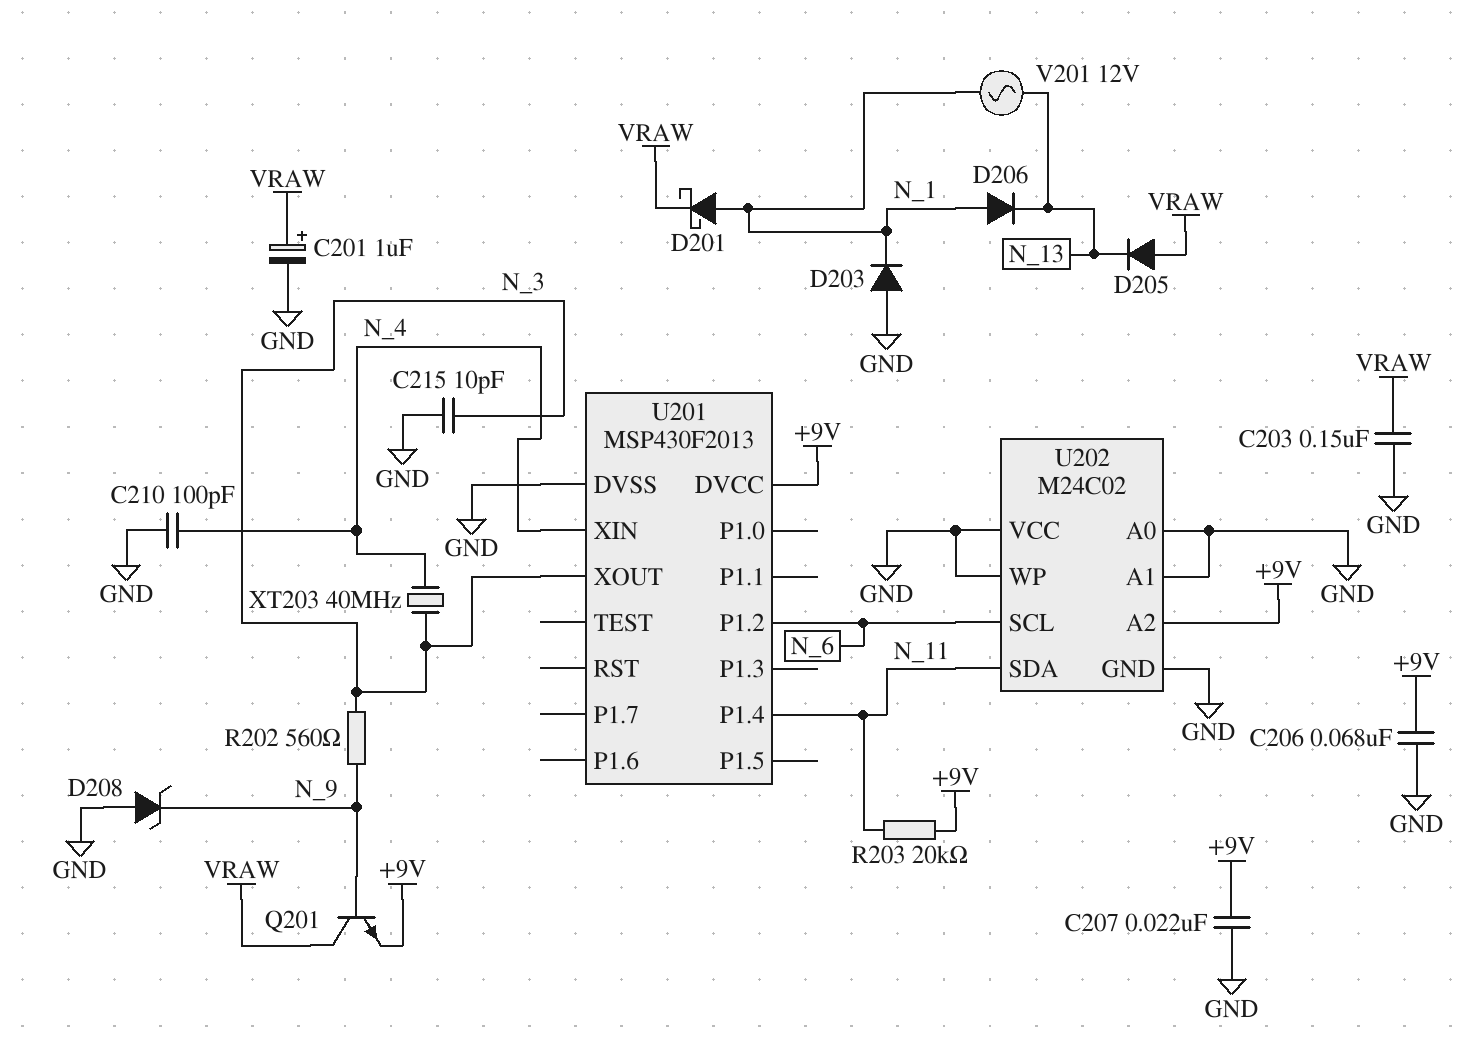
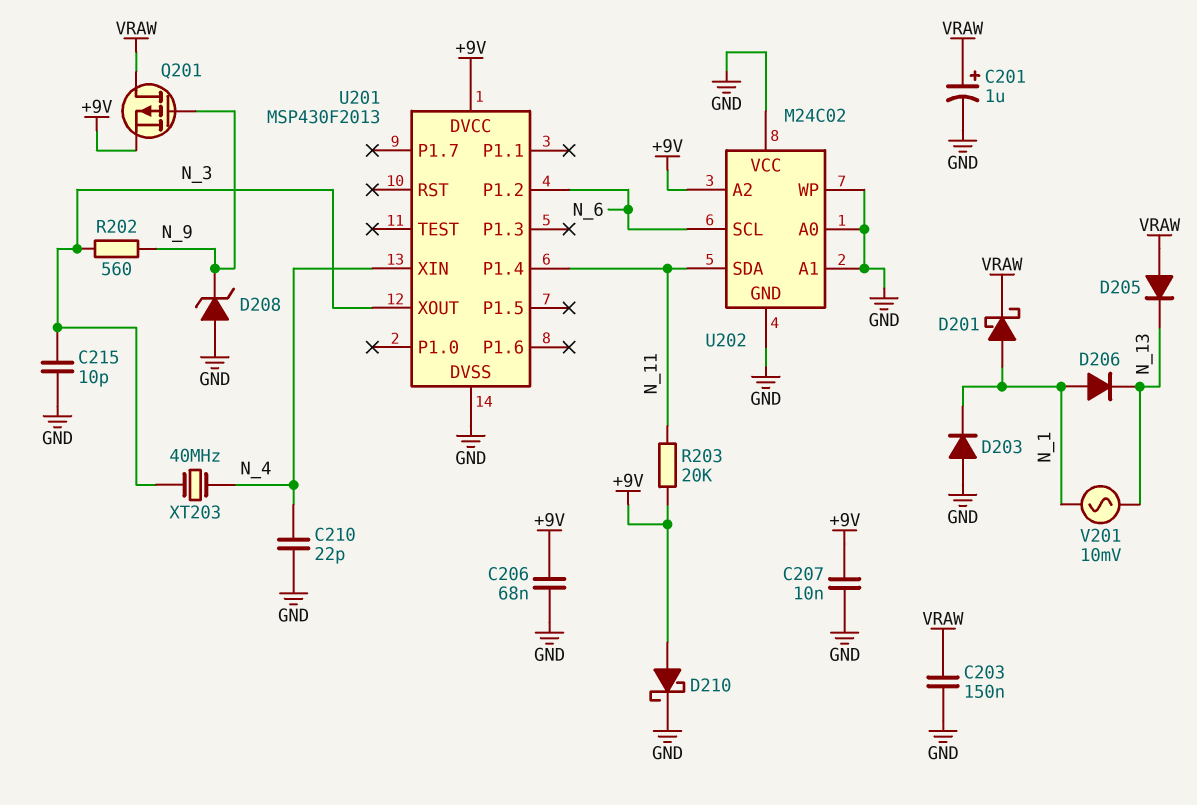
C207: 22nF (+9V, GND) -> 10nF (+9V, GND)
C210: 100pF (GND, N_4) -> 22pF (GND, N_4)
D210: none -> schottky (A +9V, K GND)
Q201: NPN (B N_9, C VRAW, E +9V) -> PMOS (G N_9, D VRAW, S +9V)
V201: AC 12V (N_1, N_13) -> AC 10mV (N_1, N_13)

